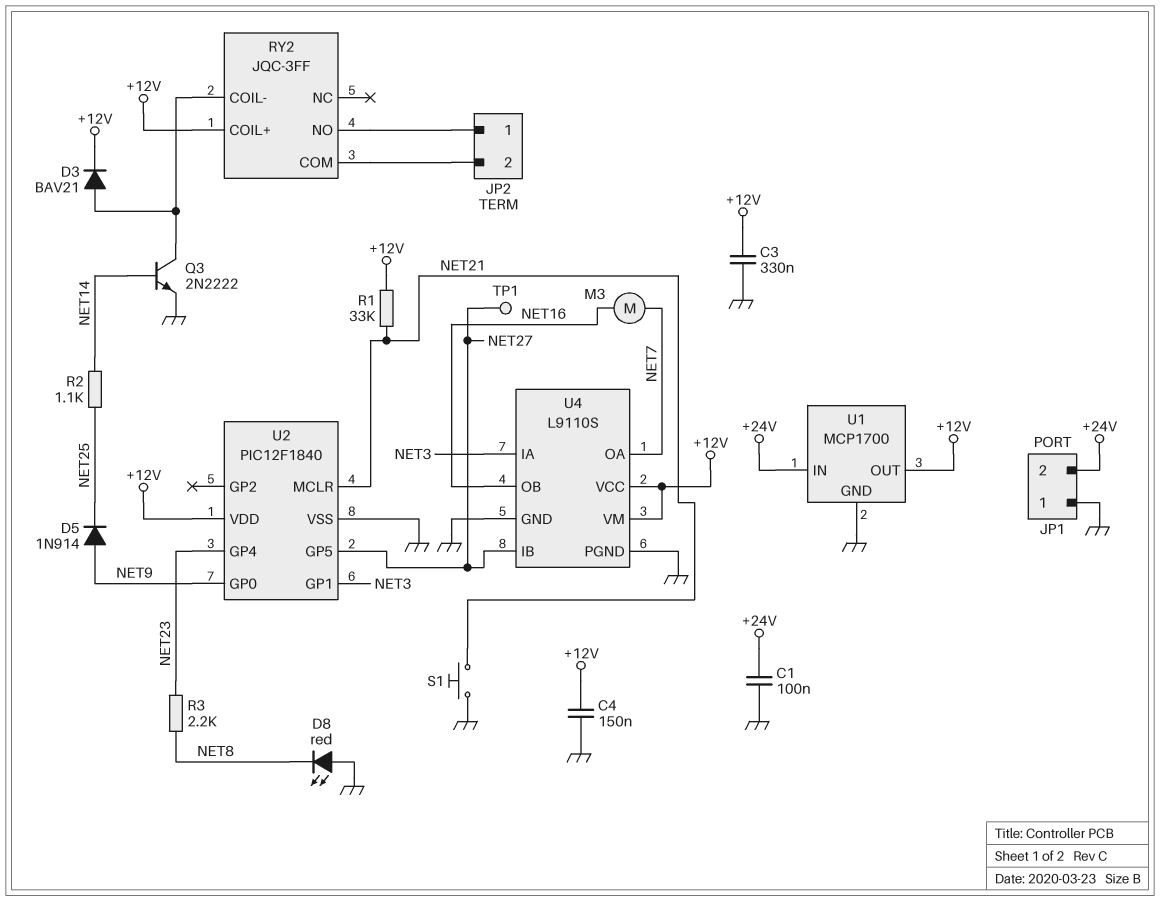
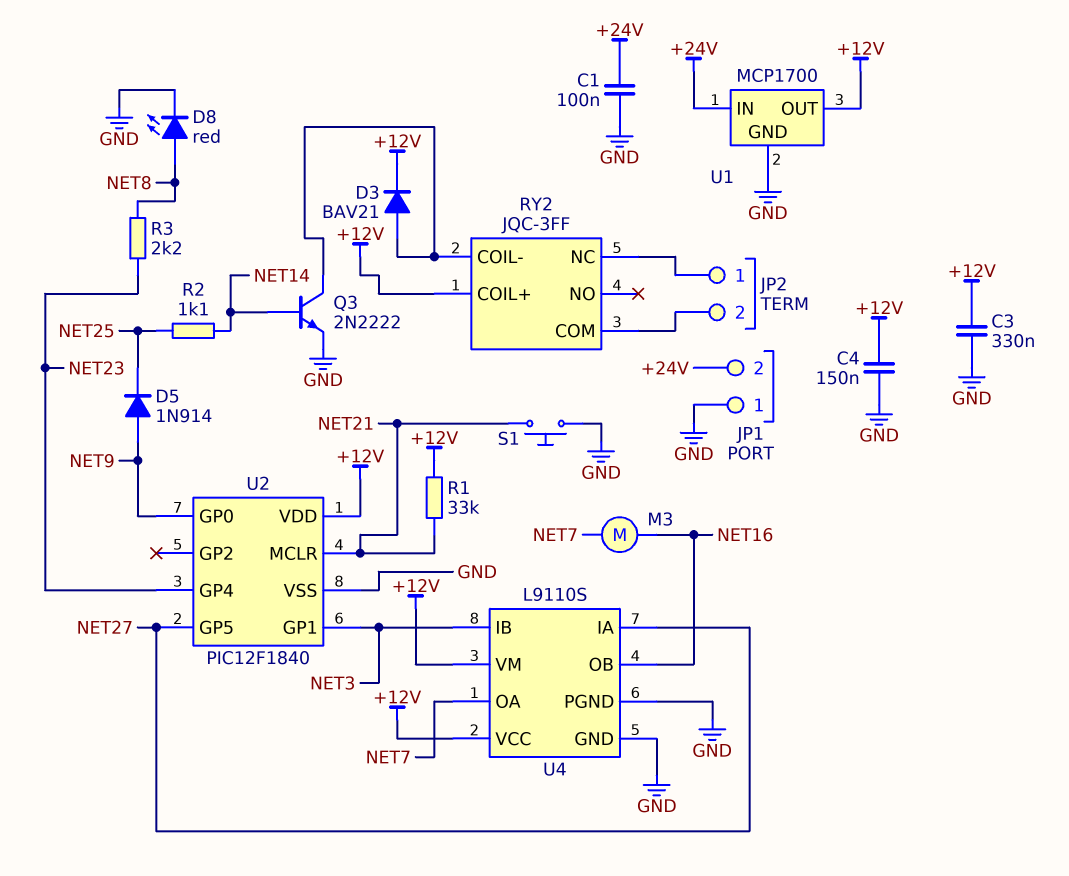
D8: LED red (A GND, K NET8) -> LED red (A NET8, K GND)
RY2 pin NC: none -> JP2/1
RY2 pin NO: JP2/1 -> none
TP1: test point (NET27) -> none
U4 pin IA: NET3 -> NET27
U4 pin IB: NET27 -> NET3

